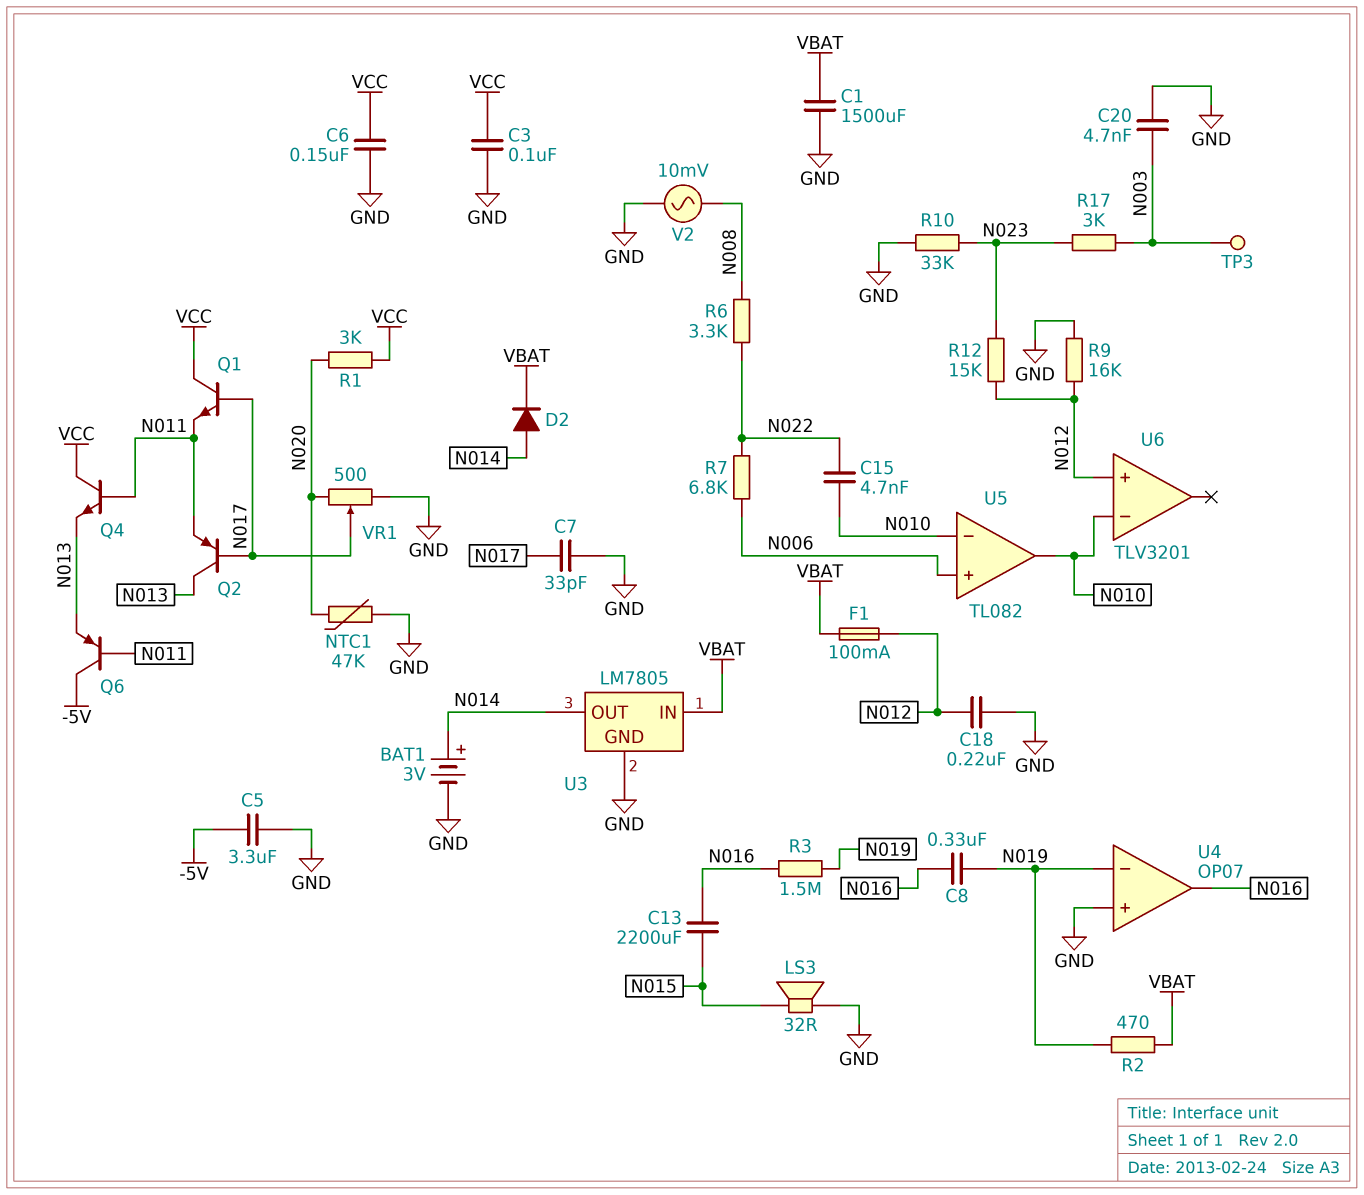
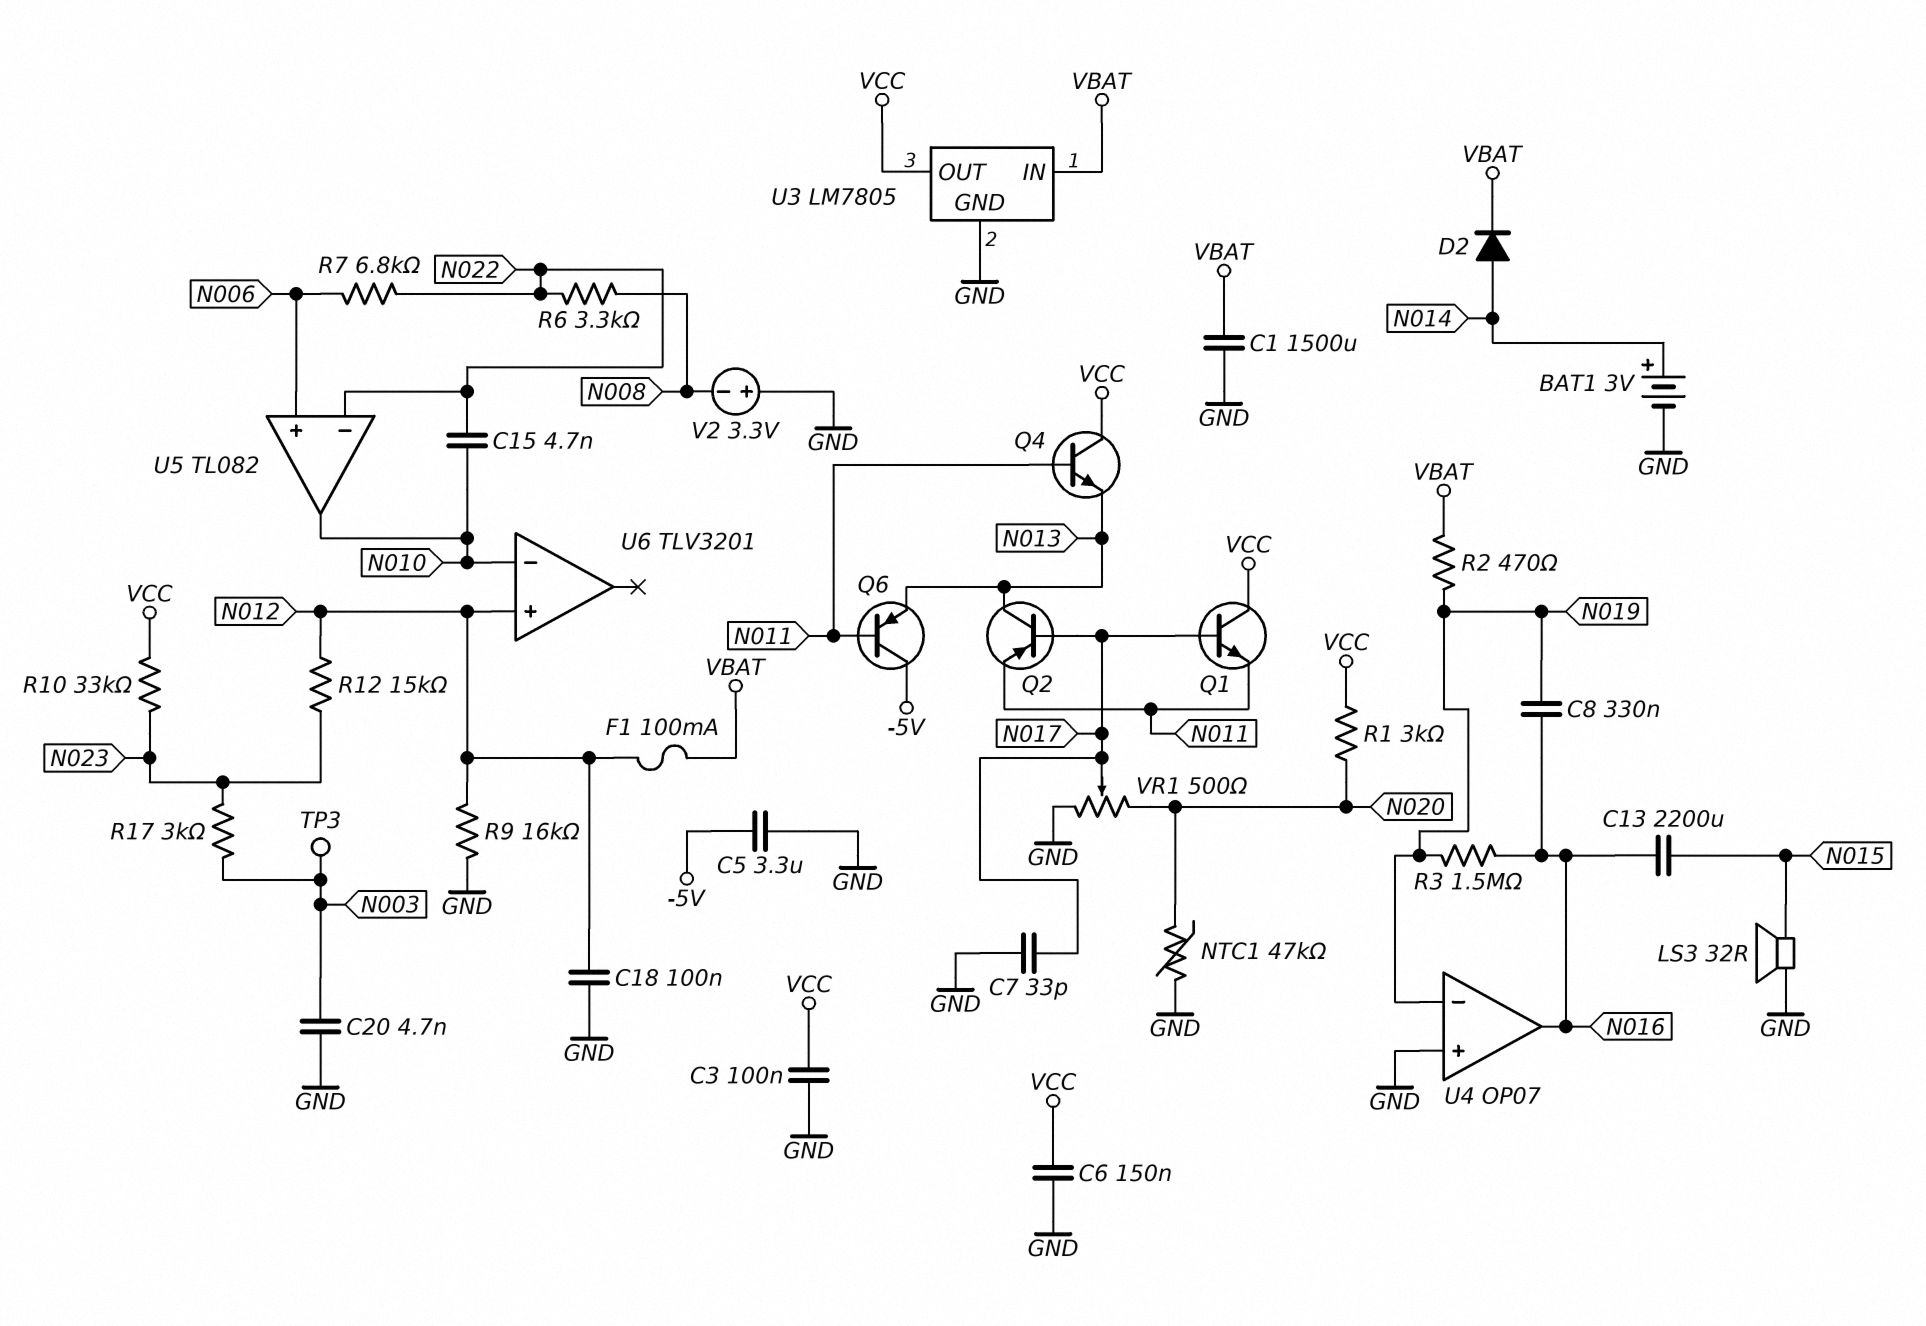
C18: 220nF (GND, N012) -> 100nF (GND, N012)
R10: 33k (GND, N023) -> 33k (N023, VCC)
U3 pin OUT: N014 -> VCC
U5 pin in-: N010 -> N022
V2: AC 10mV (GND, N008) -> 3.3V (plus GND, minus N008)

